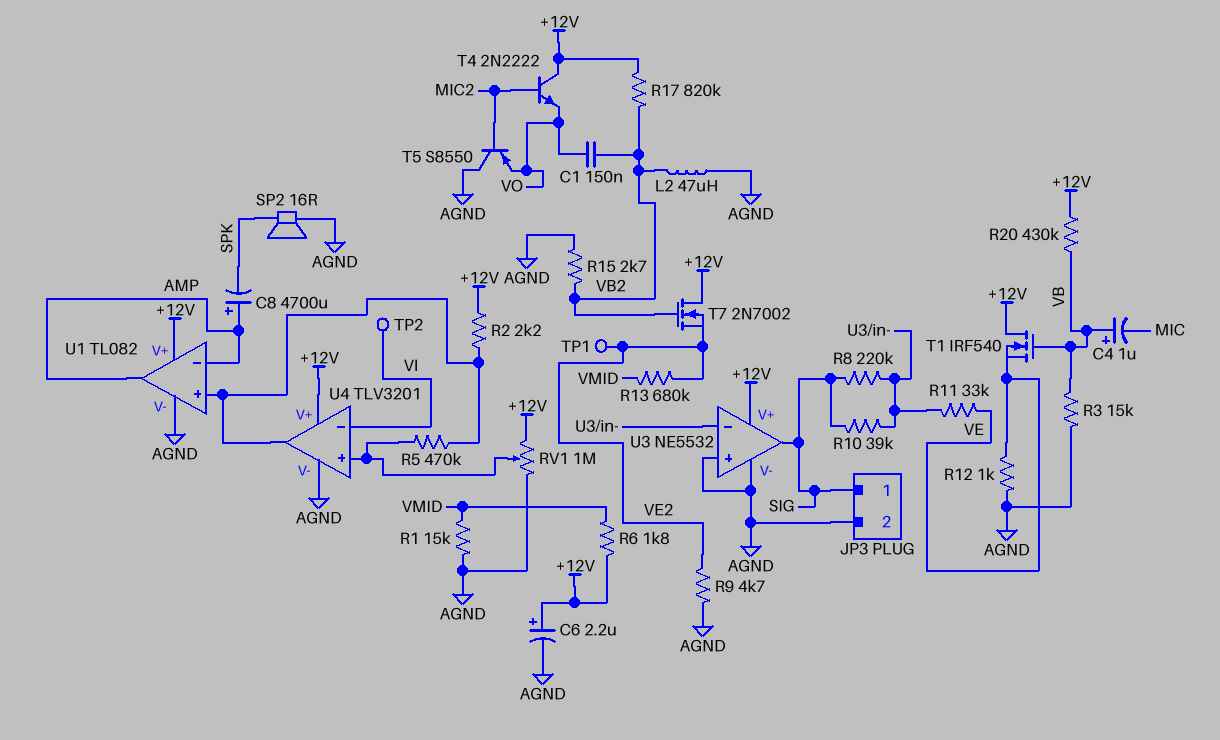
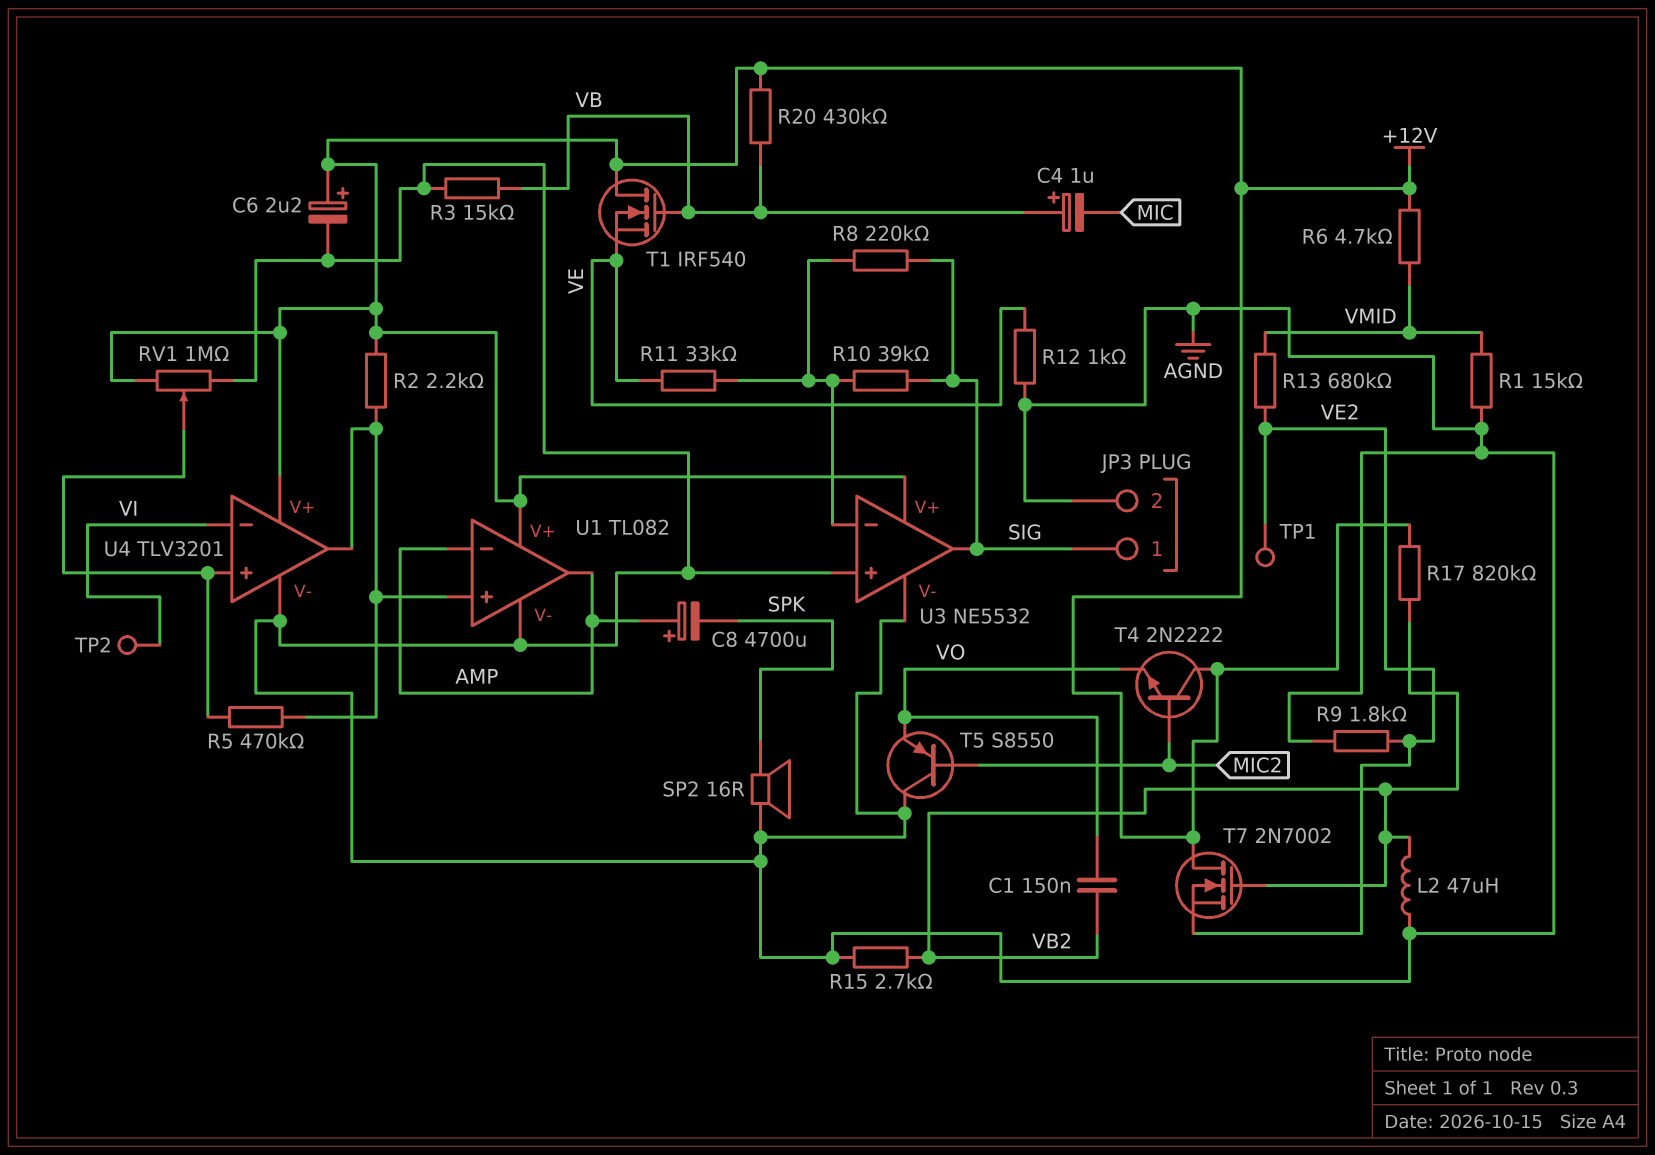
R6: 1.8k (+12V, VMID) -> 4.7k (+12V, VMID)
R9: 4.7k (AGND, VE2) -> 1.8k (AGND, VE2)

